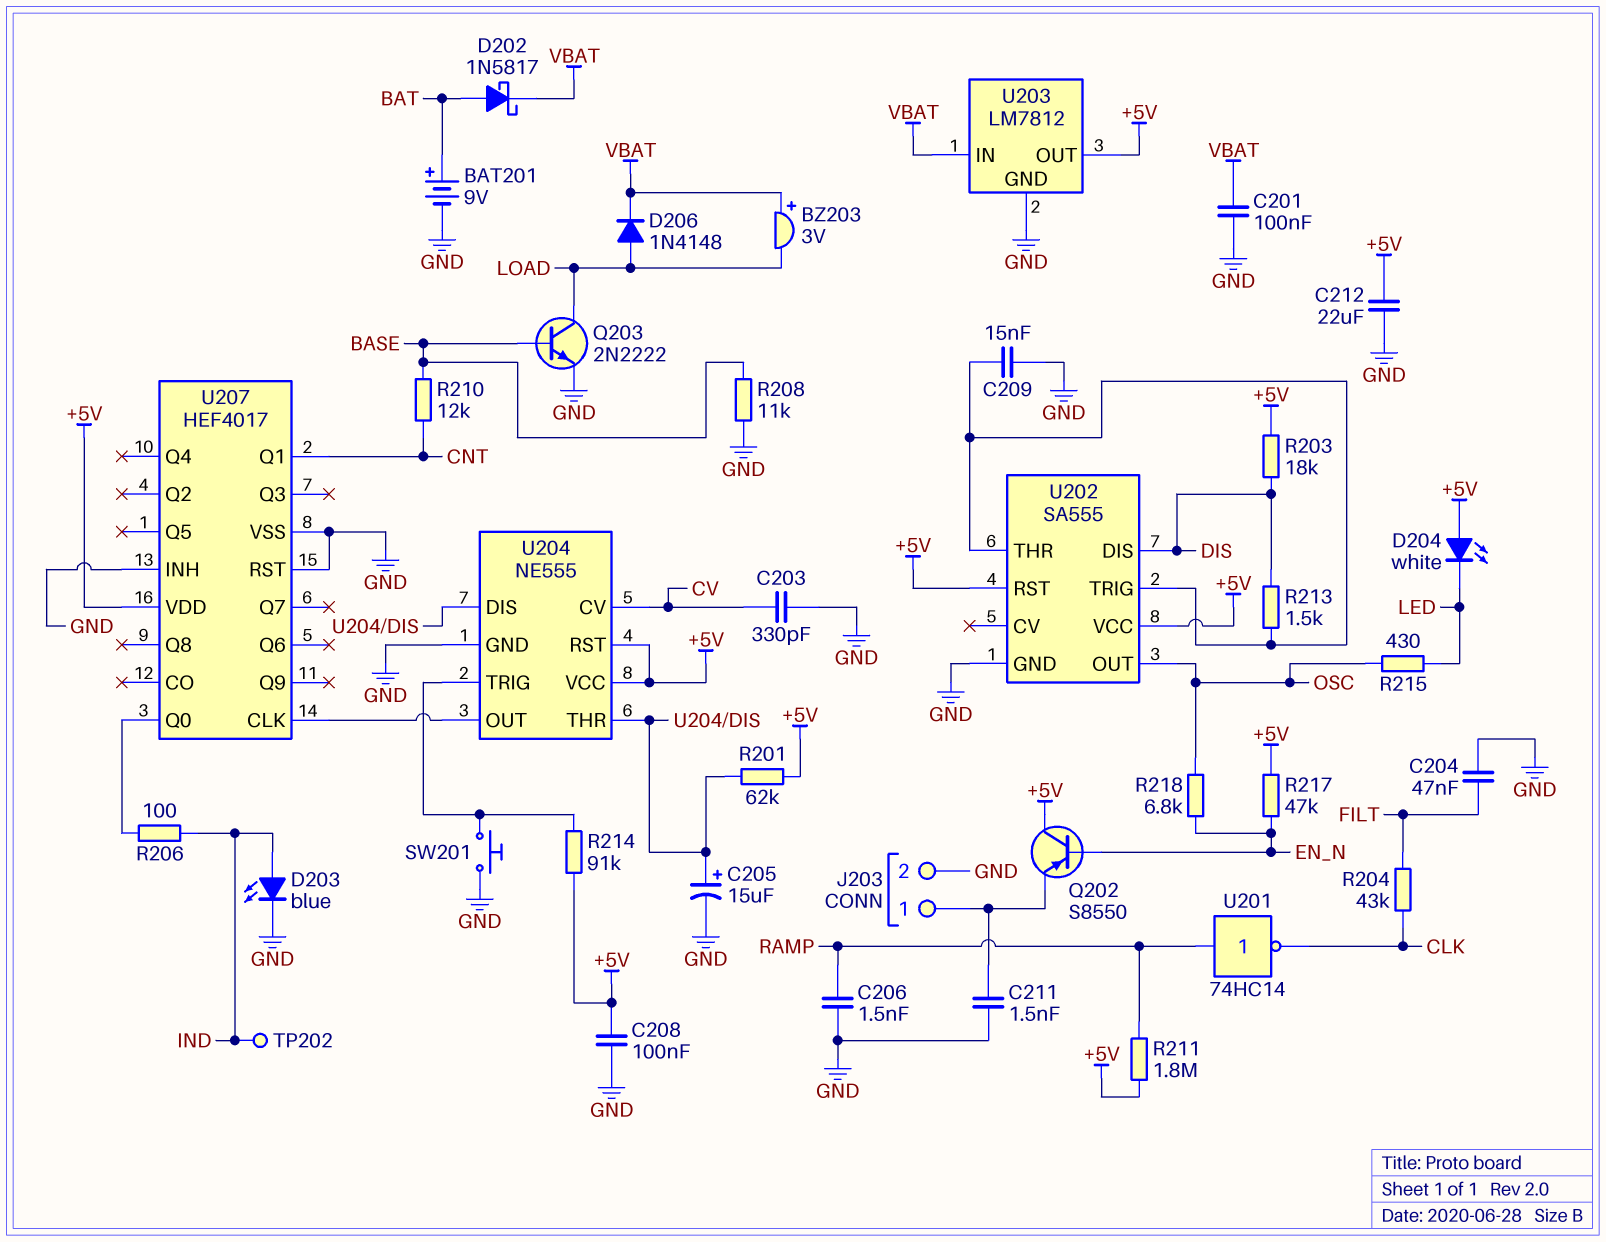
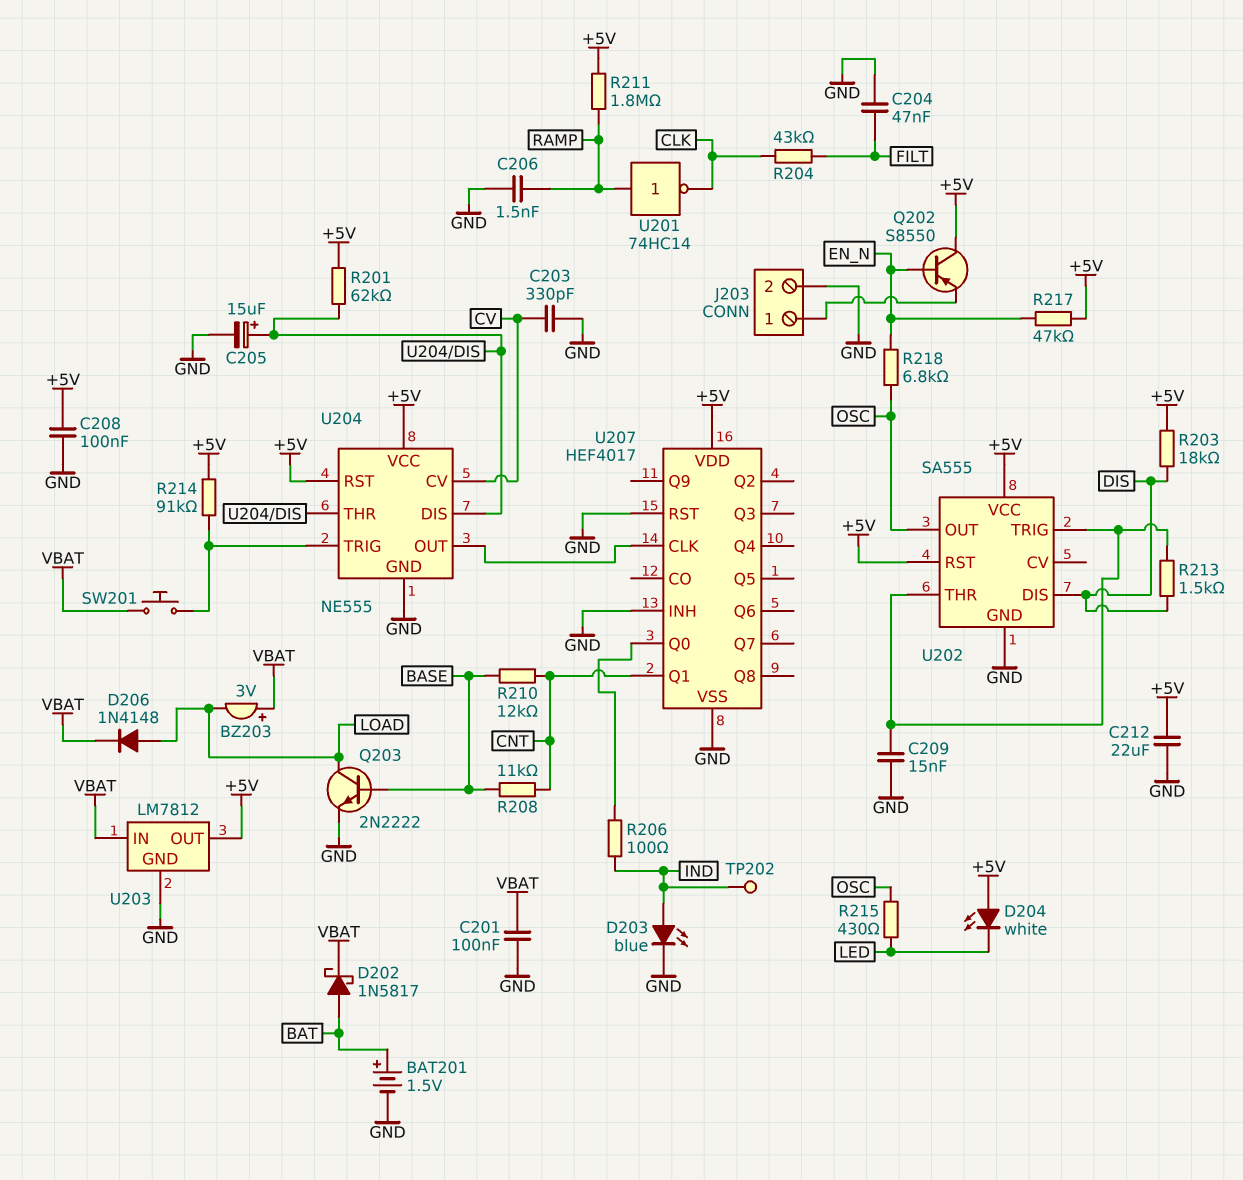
BAT201: 9V (plus BAT, minus GND) -> 1.5V (plus BAT, minus GND)
C211: 1.5nF (GND, J203/1) -> none
R208: 11k (BASE, GND) -> 11k (BASE, CNT)
SW201: button (GND, U204/TRIG) -> button (U204/TRIG, VBAT)

